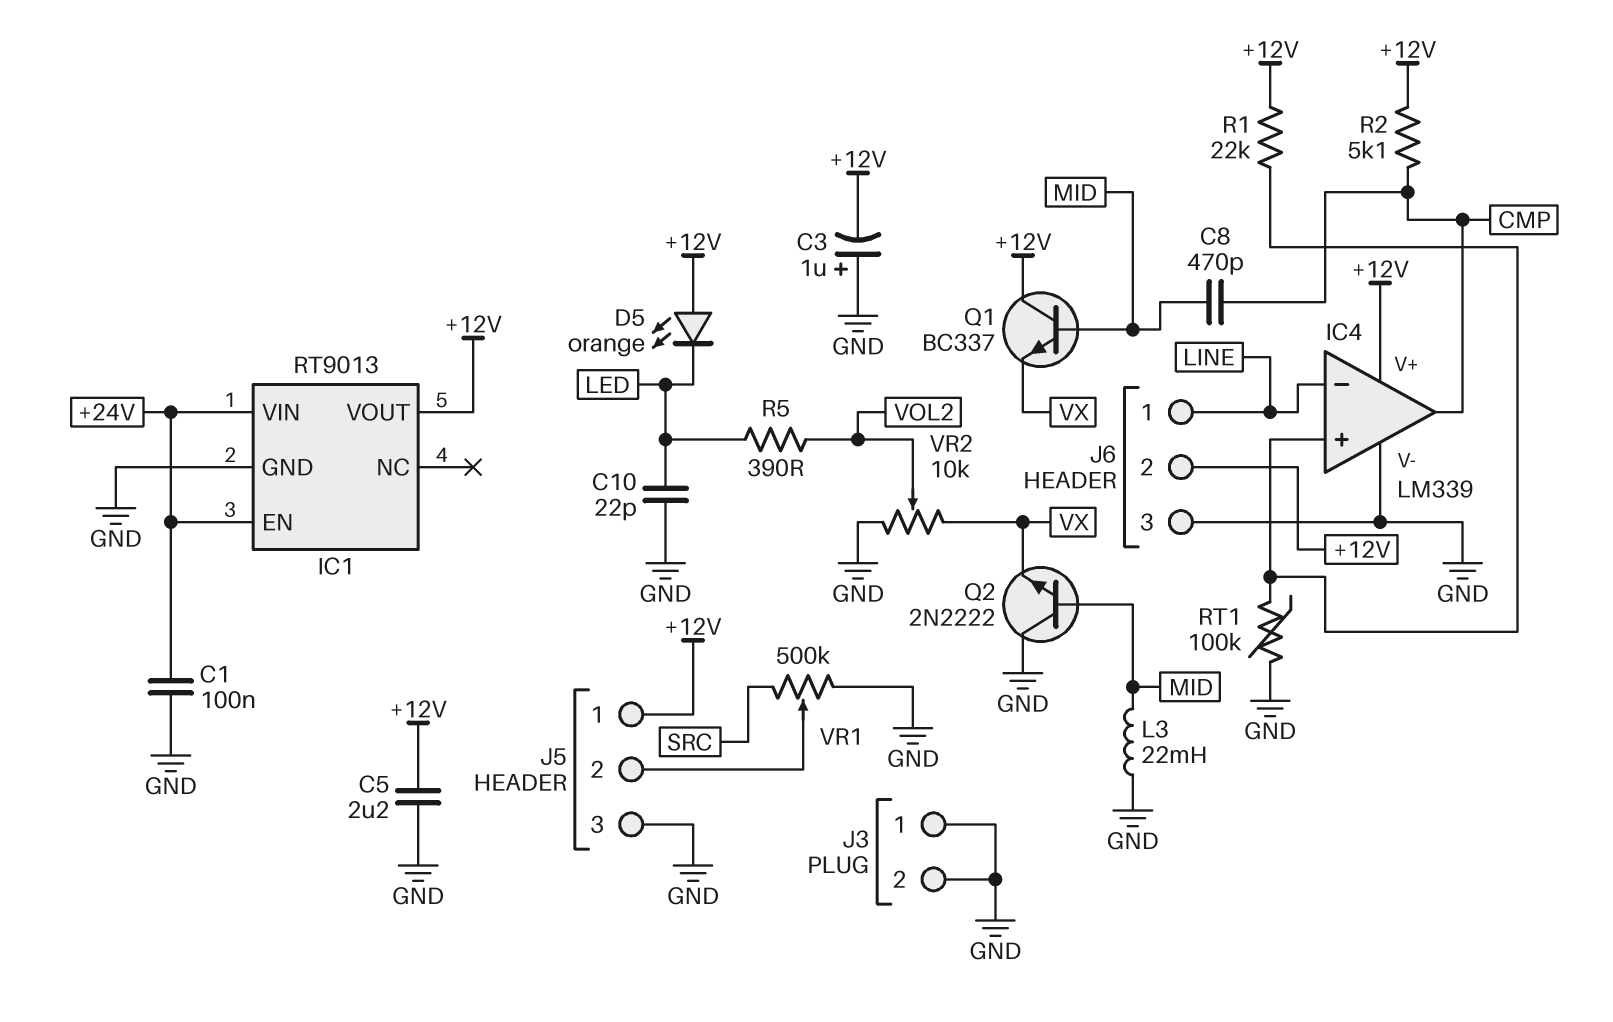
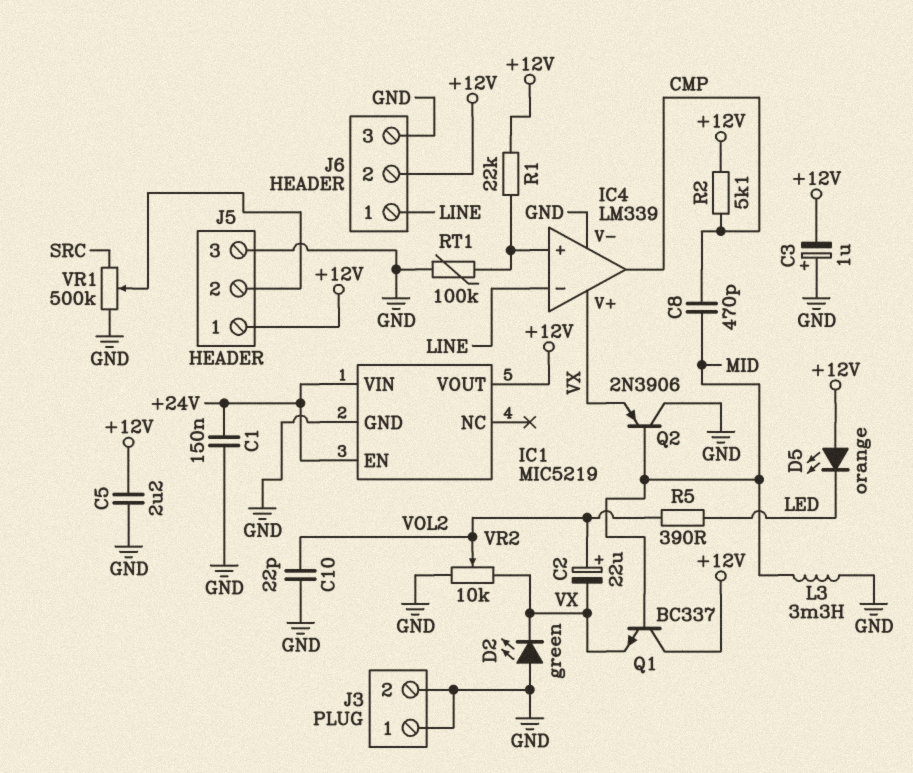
C1: 100nF (+24V, GND) -> 150nF (+24V, GND)
C2: none -> 22uF (plus VOL2, minus VX)
C10: 22pF (GND, LED) -> 22pF (GND, VOL2)
D2: none -> LED green (A GND, K VX)
IC1: RT9013 -> MIC5219
IC4 pin V+: +12V -> VX
L3: 22mH (GND, MID) -> 3.3mH (GND, MID)
Q2: NPN 2N2222 (B MID, C GND, E VX) -> PNP 2N3906 (B MID, C GND, E VX)

